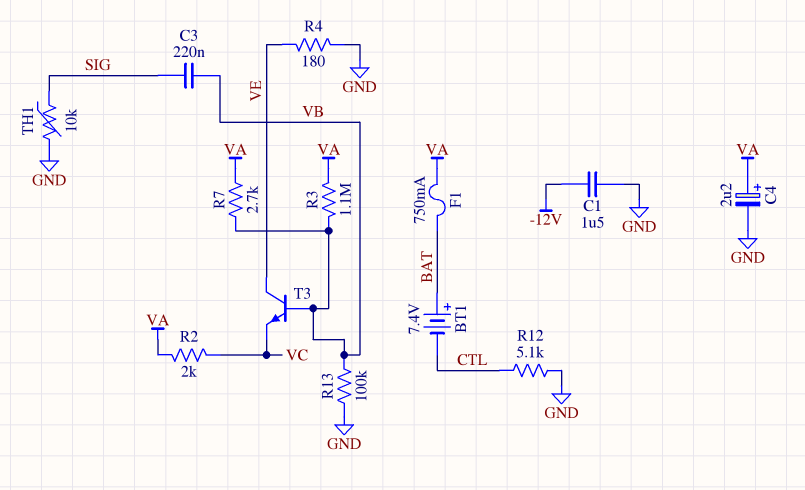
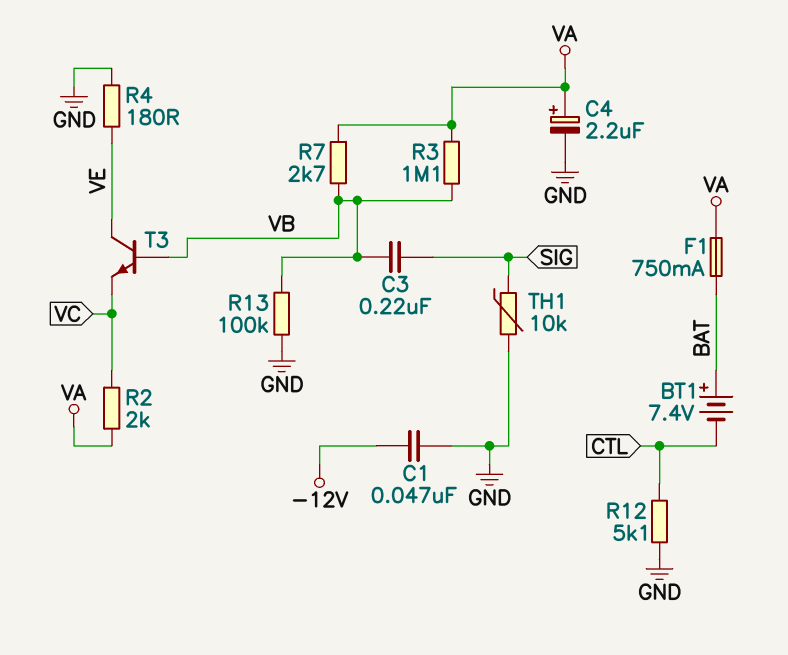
C1: 1.5uF (-12V, GND) -> 47nF (-12V, GND)

